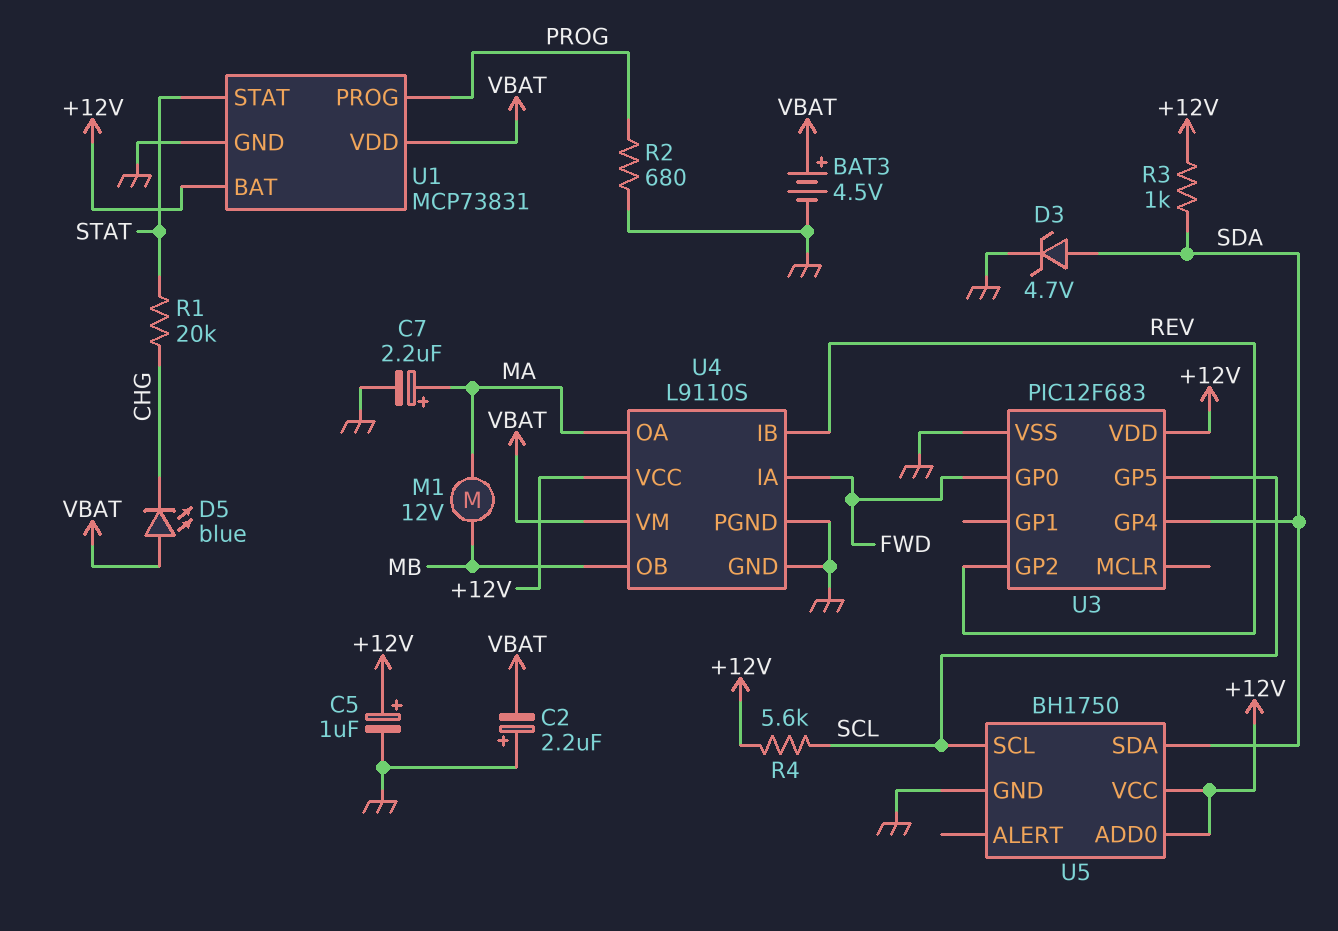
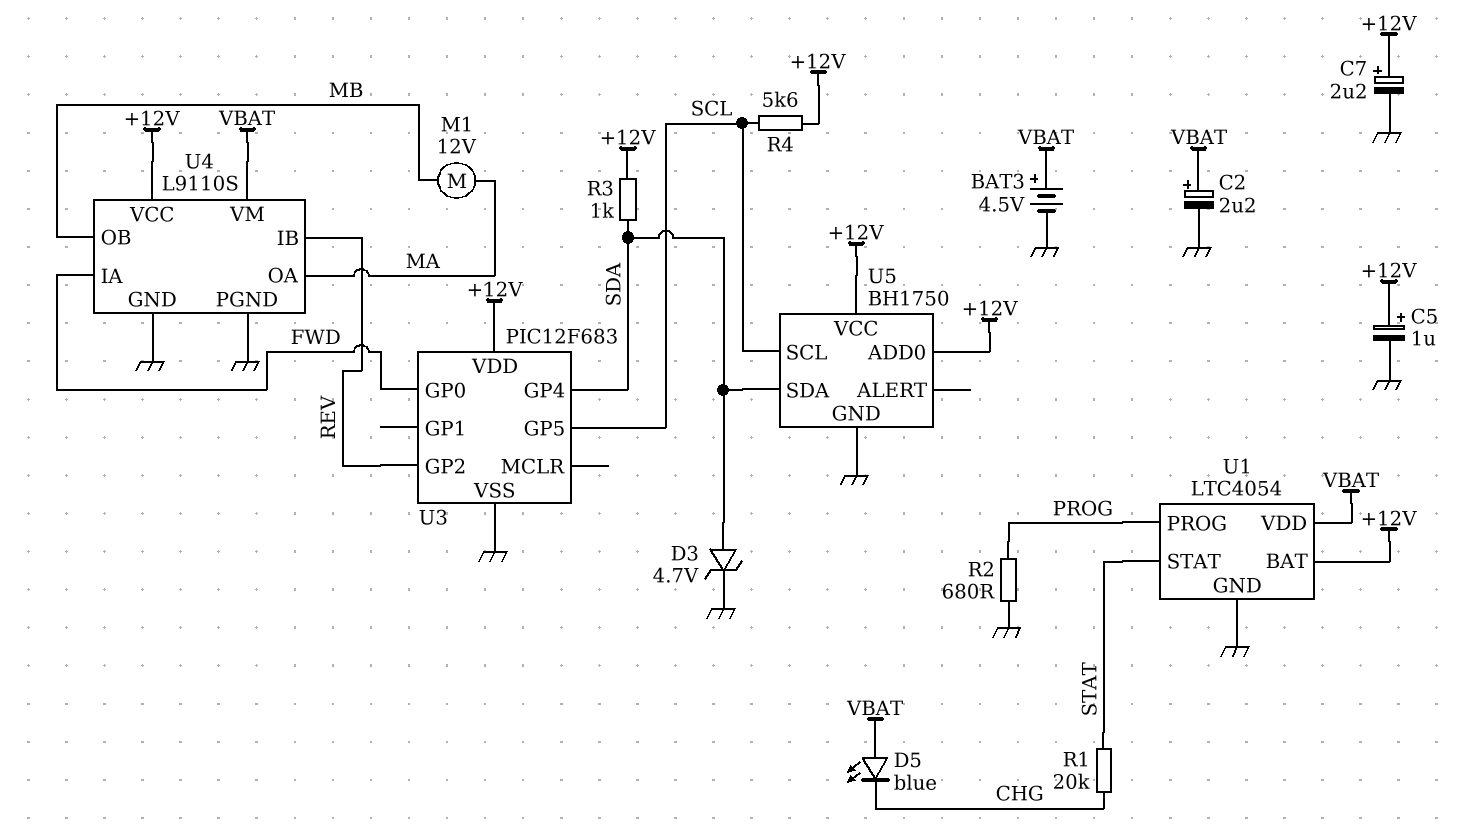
C2: 2.2uF (plus GND, minus VBAT) -> 2.2uF (plus VBAT, minus GND)
C7: 2.2uF (plus MA, minus GND) -> 2.2uF (plus +12V, minus GND)
U1: MCP73831 -> LTC4054

